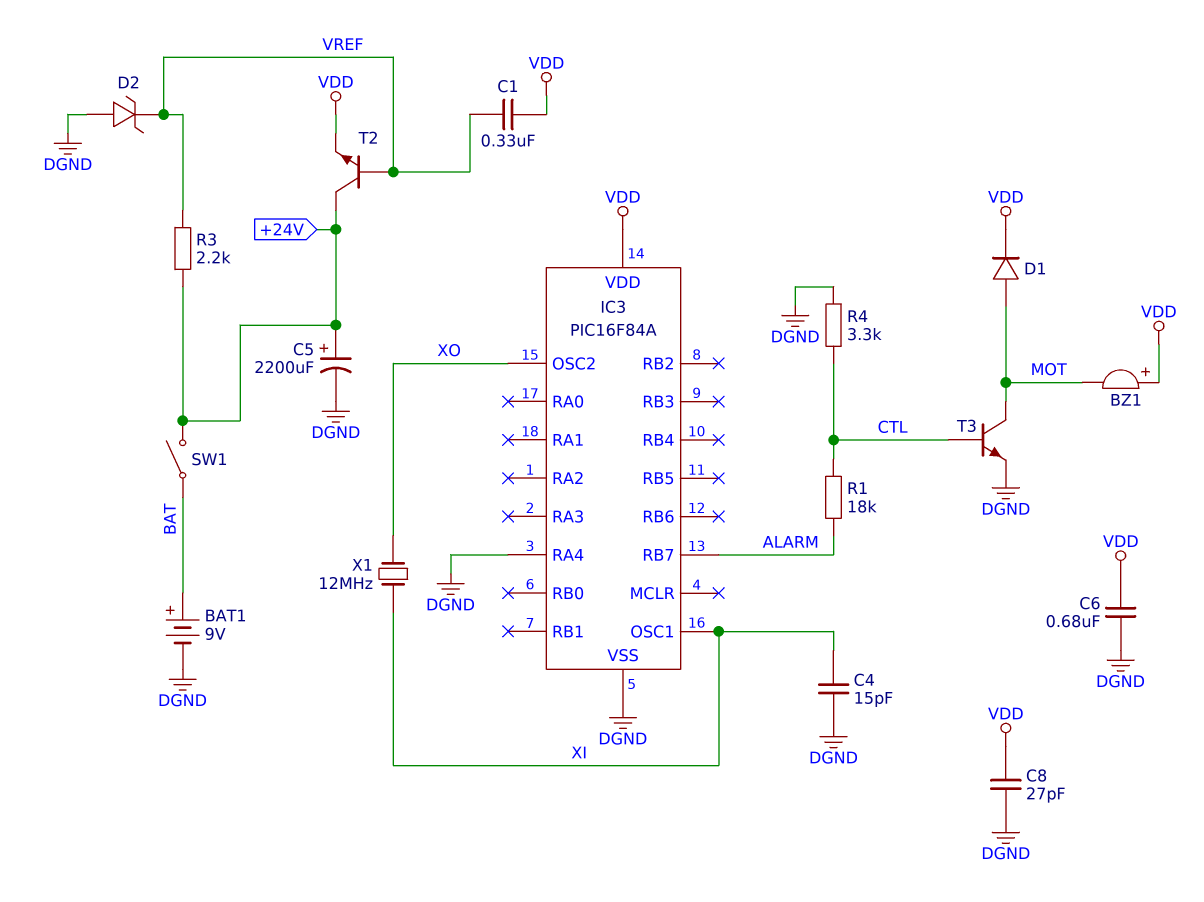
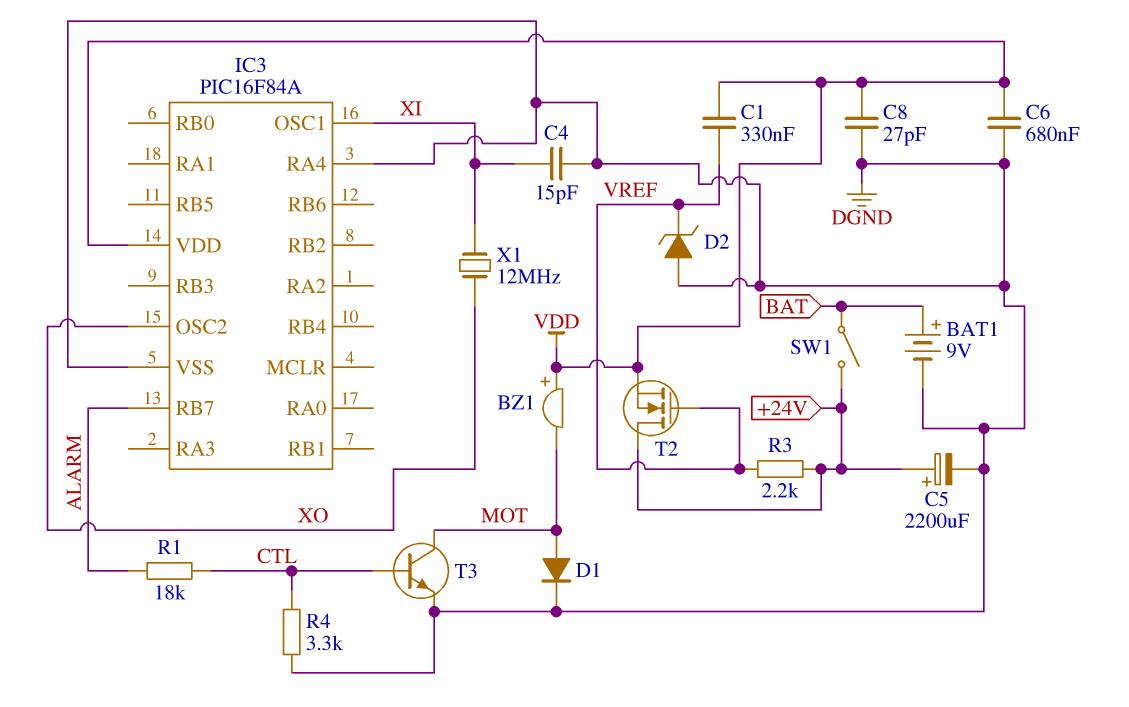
D1: diode (A MOT, K VDD) -> diode (A MOT, K DGND)
T2: NPN (B VREF, C +24V, E VDD) -> NMOS (G VREF, D +24V, S VDD)

